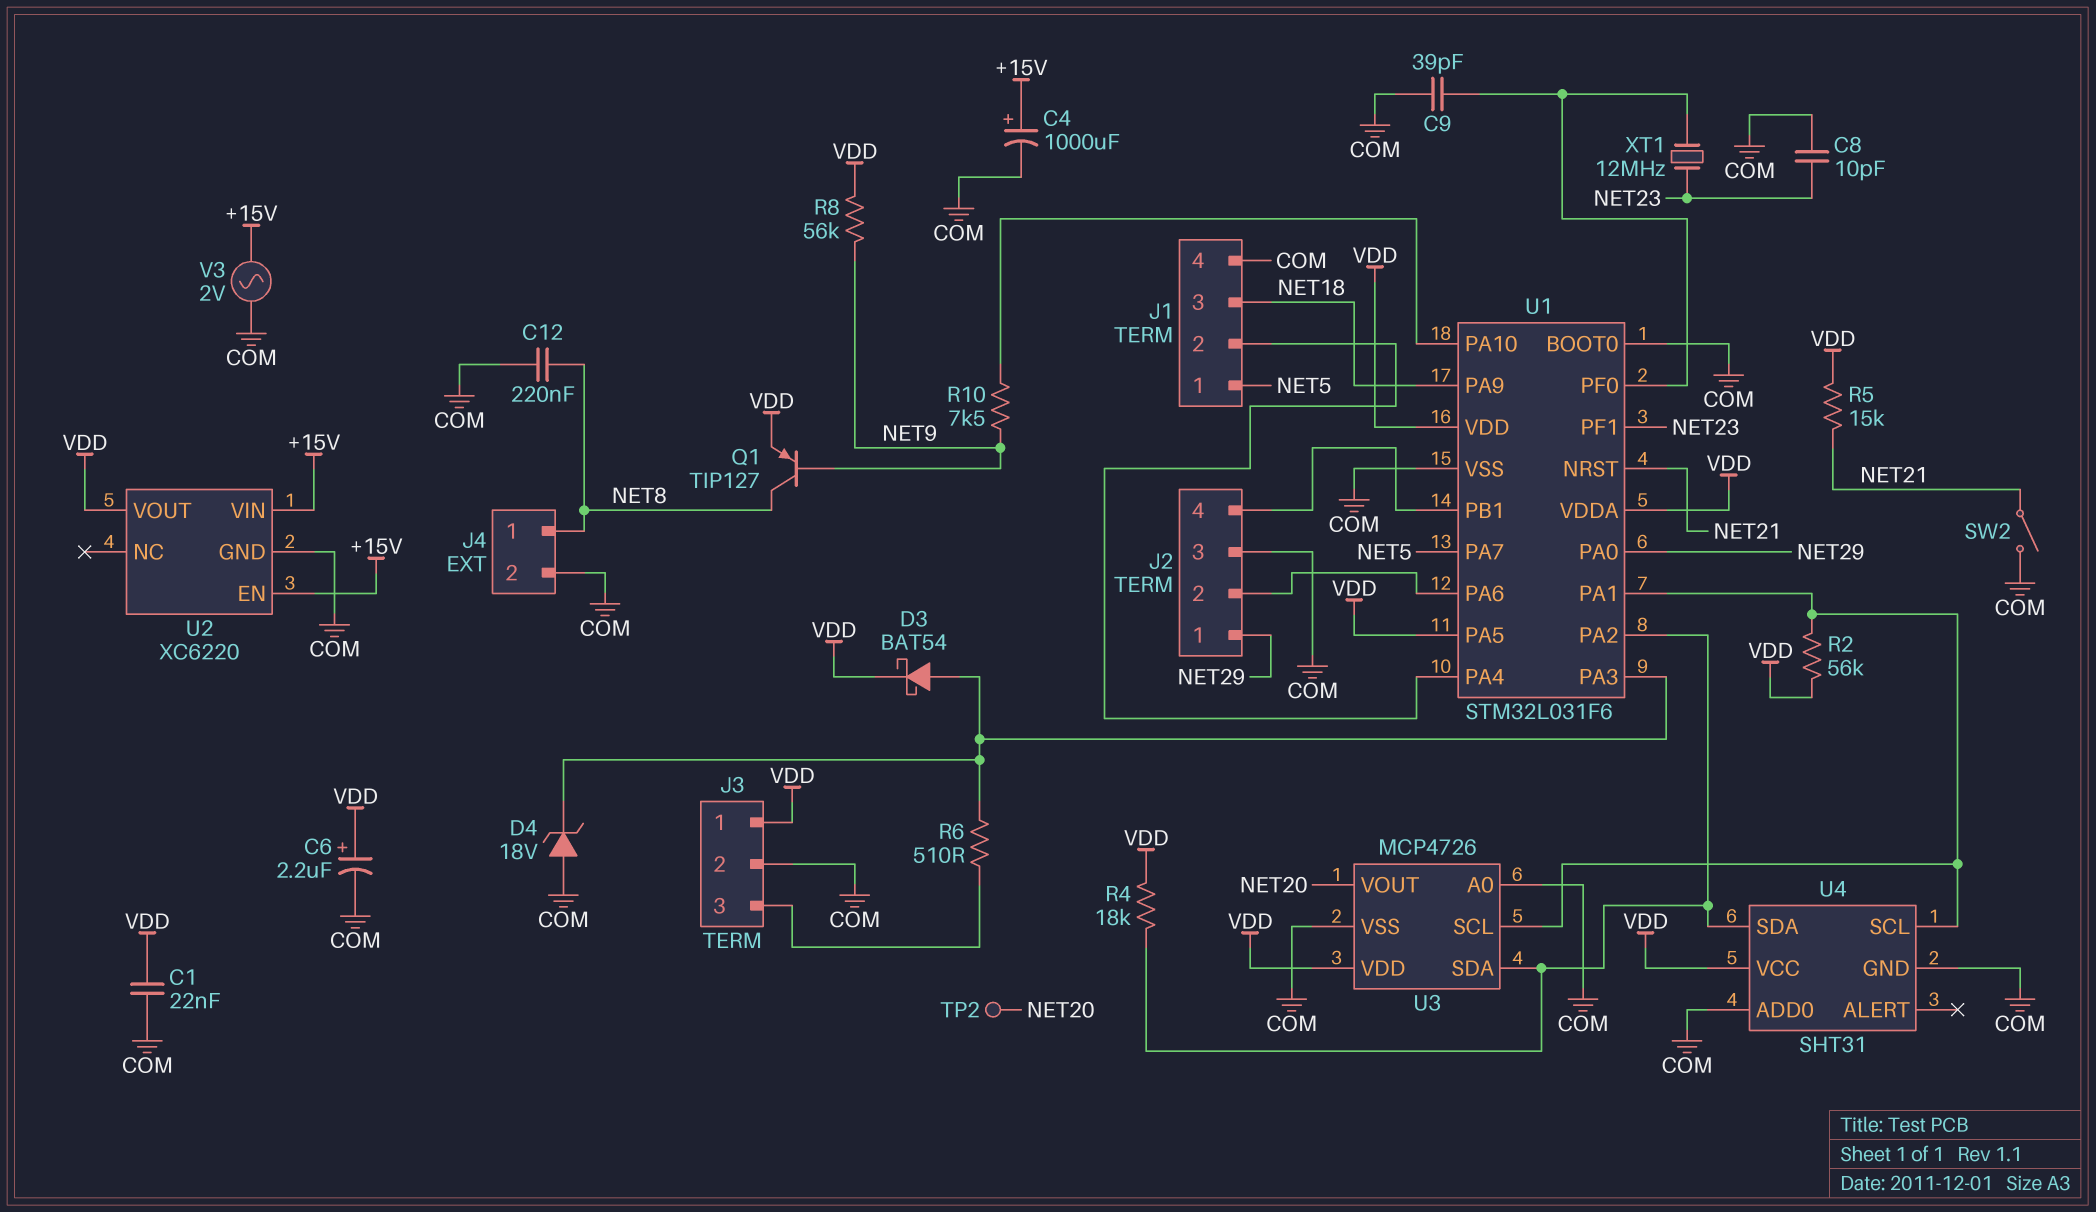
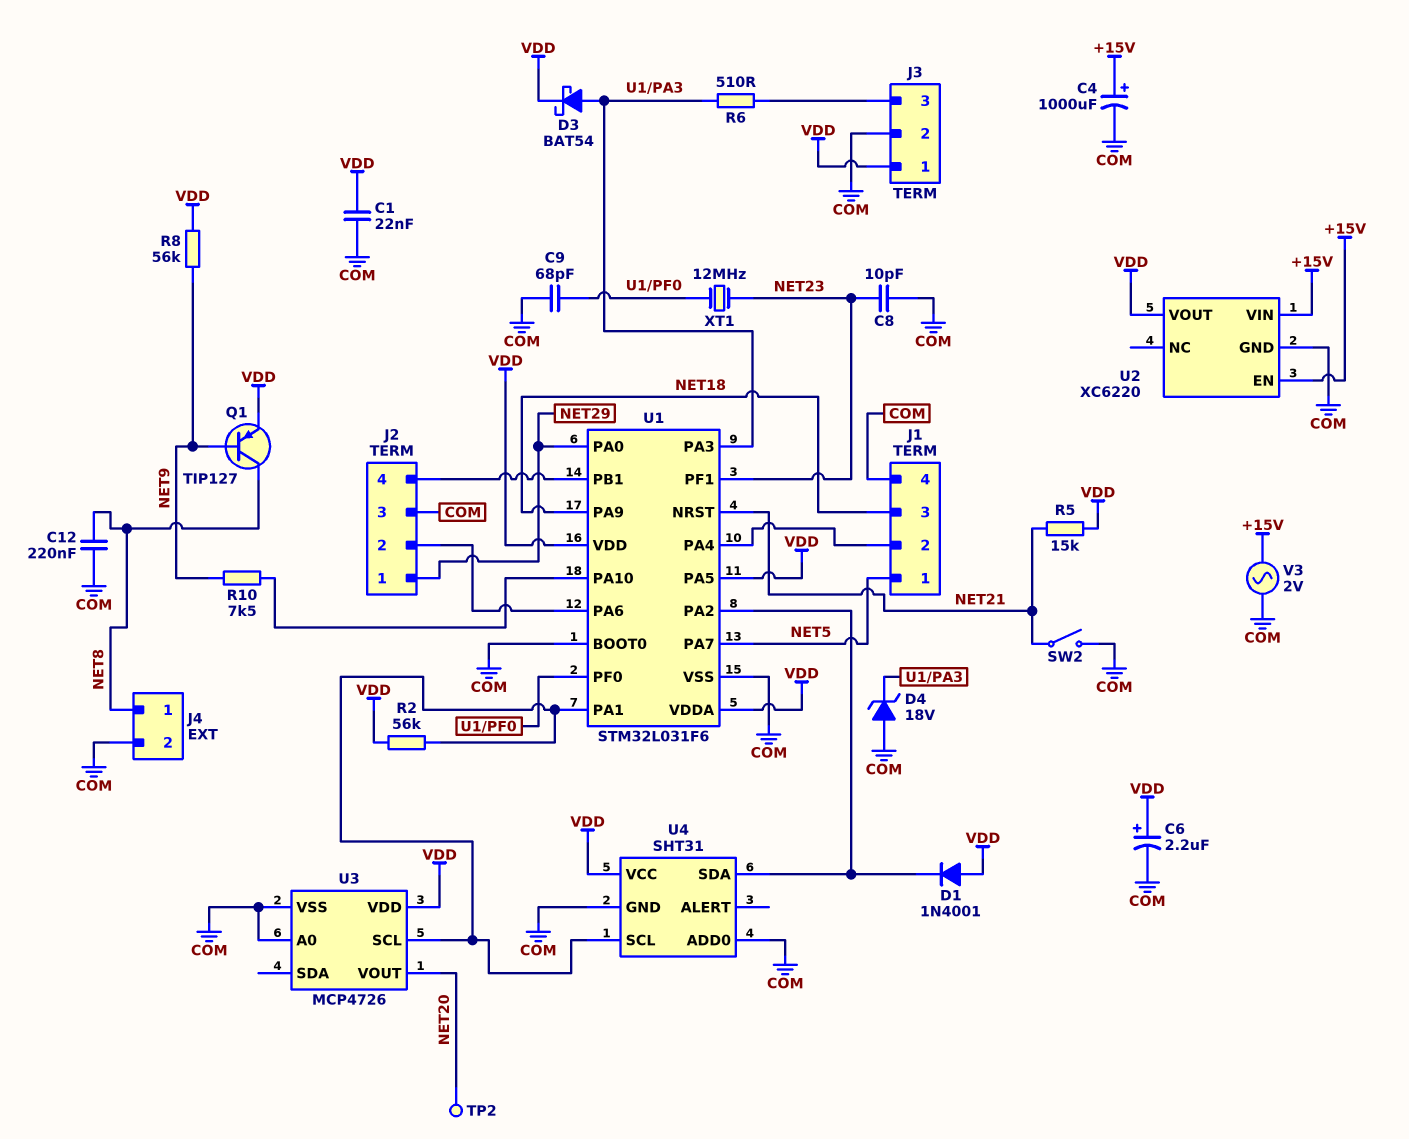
C9: 39pF (COM, U1/PF0) -> 68pF (COM, U1/PF0)
D1: none -> diode 1N4001 (A VDD, K U1/PA2)
R4: 18k (U1/PA2, VDD) -> none
U3 pin SDA: U1/PA2 -> none

